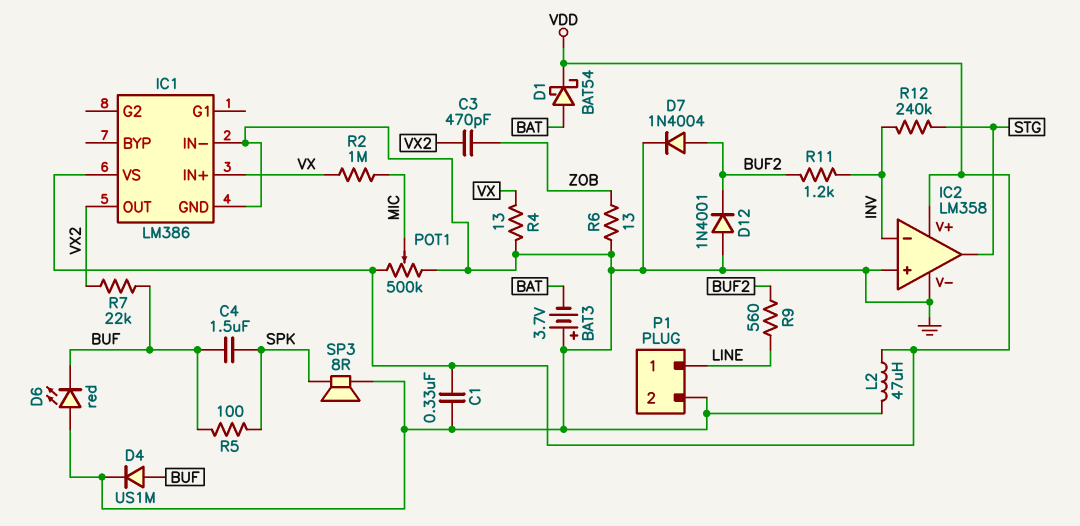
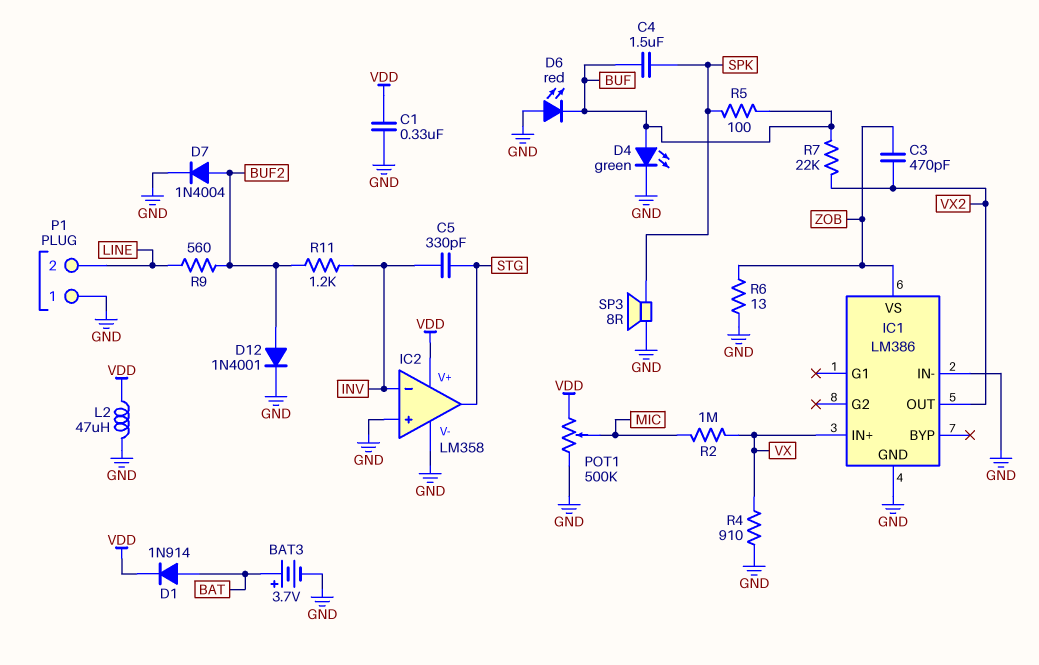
BAT3: 3.7V (plus GND, minus BAT) -> 3.7V (plus BAT, minus GND)
C5: none -> 330pF (INV, STG)
D1: schottky BAT54 (A BAT, K VDD) -> diode 1N914 (A BAT, K VDD)
D4: diode US1M (A BUF, K GND) -> LED green (A BUF, K GND)
D12: diode 1N4001 (A GND, K BUF2) -> diode 1N4001 (A BUF2, K GND)
IC1 pin VS: VDD -> ZOB
P1 pin 1: LINE -> GND
P1 pin 2: GND -> LINE
R4: 13 (GND, VX) -> 910 (GND, VX)
R12: 240k (INV, STG) -> none

